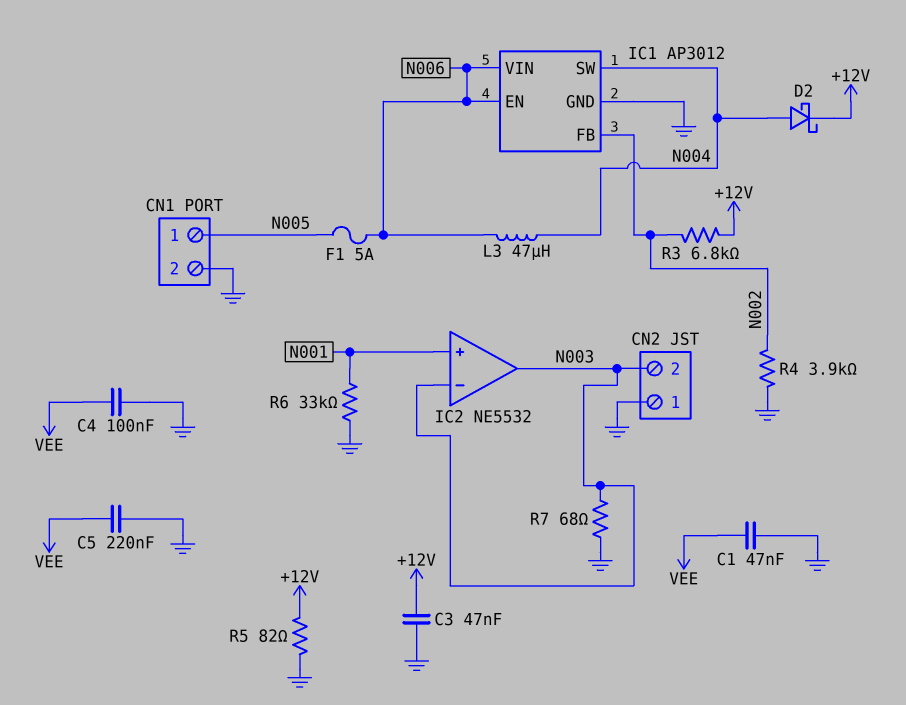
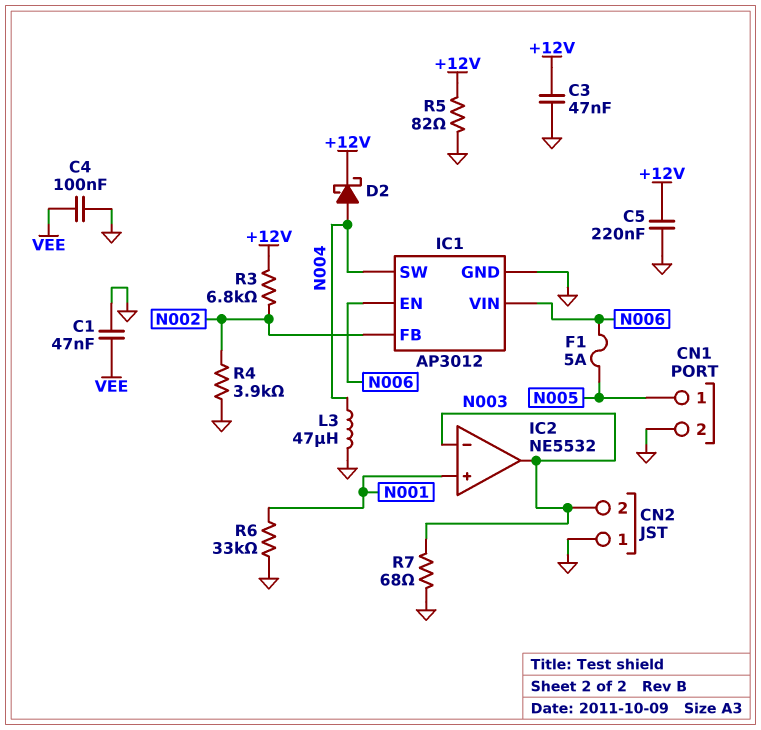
C5: 220nF (GND, VEE) -> 220nF (+12V, GND)
L3: 47uH (N004, N006) -> 47uH (GND, N004)

